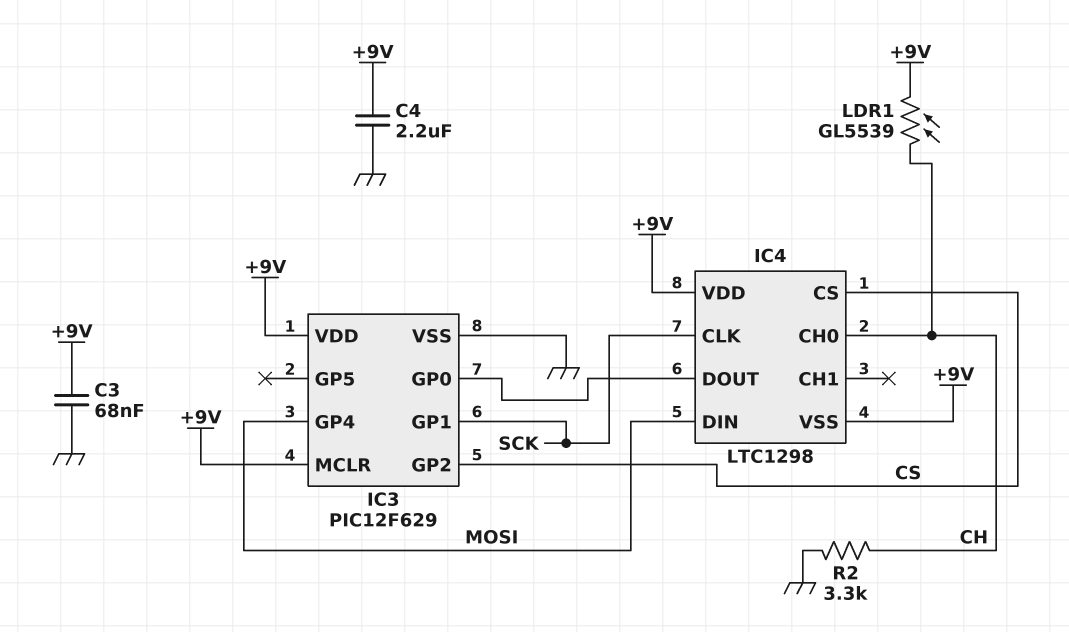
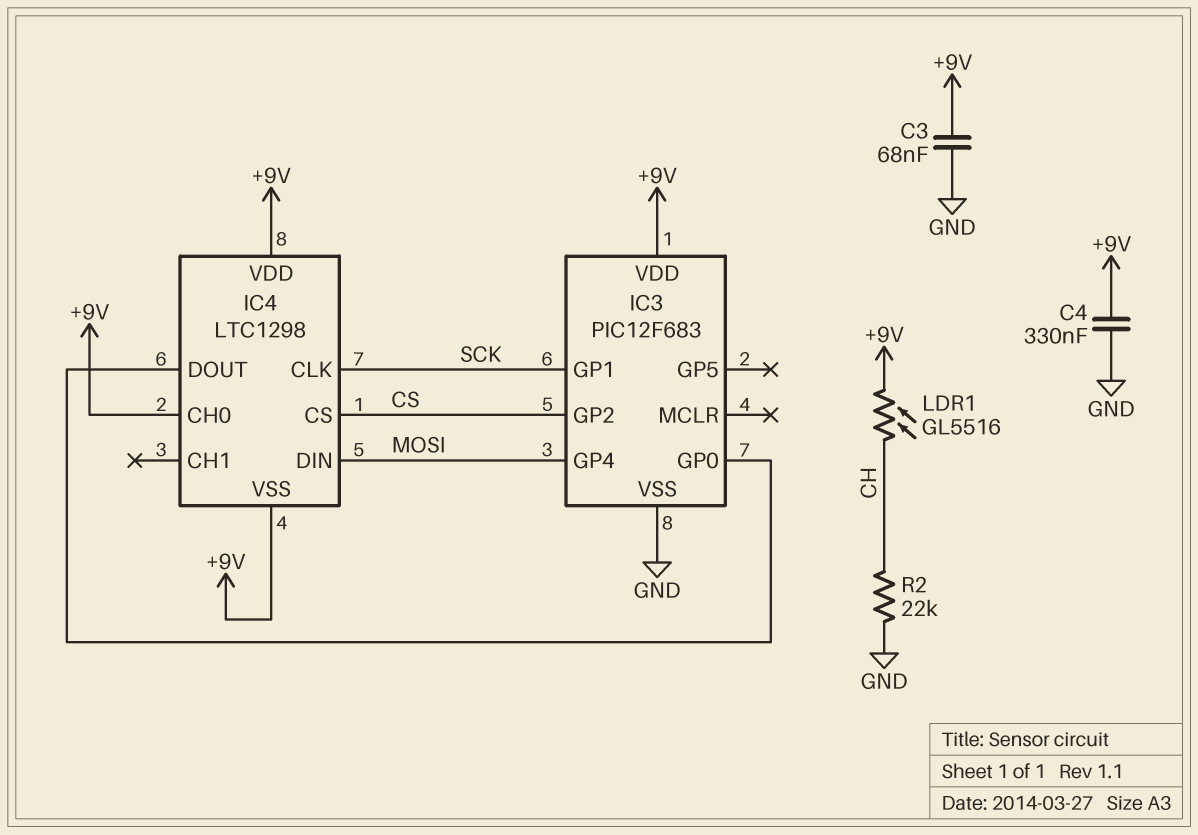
C4: 2.2uF (+9V, GND) -> 330nF (+9V, GND)
IC3: PIC12F629 -> PIC12F683
IC3 pin MCLR: +9V -> none
IC4 pin CH0: CH -> +9V
LDR1: GL5539 (+9V, CH) -> GL5516 (+9V, CH)
R2: 3.3k (CH, GND) -> 22k (CH, GND)

